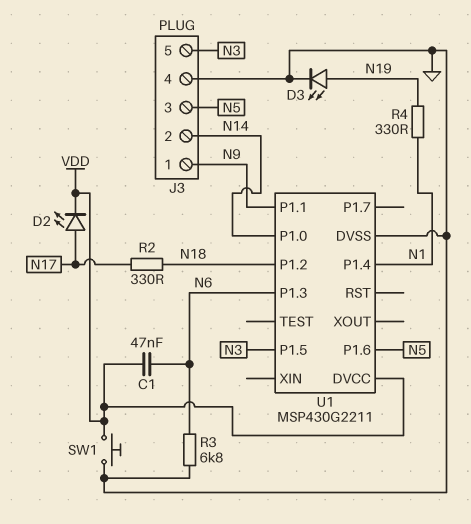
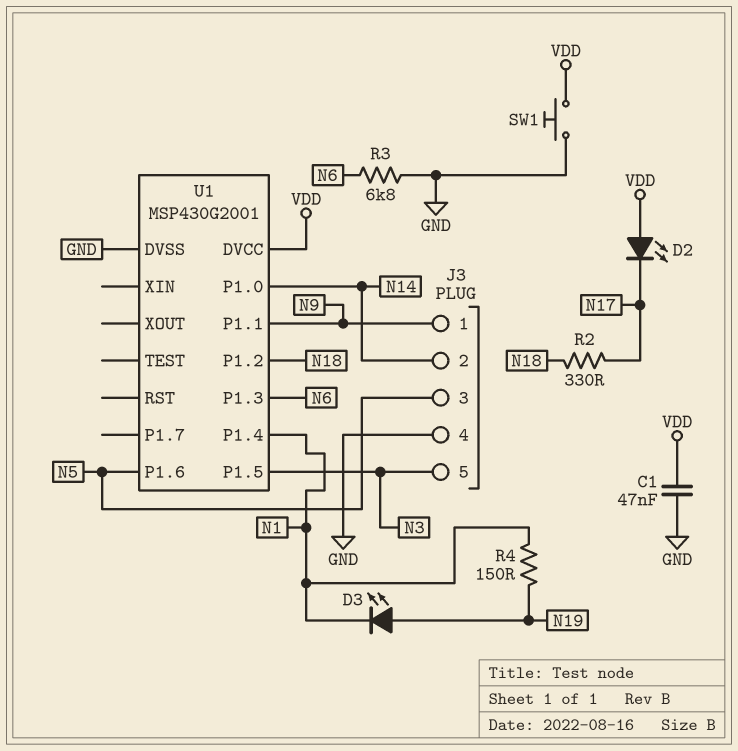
C1: 47nF (N6, VDD) -> 47nF (GND, VDD)
D2: LED (A N17, K VDD) -> LED (A VDD, K N17)
D3: LED (A N19, K GND) -> LED (A N19, K N1)
R4: 330 (N1, N19) -> 150 (N1, N19)
U1: MSP430G2211 -> MSP430G2001

